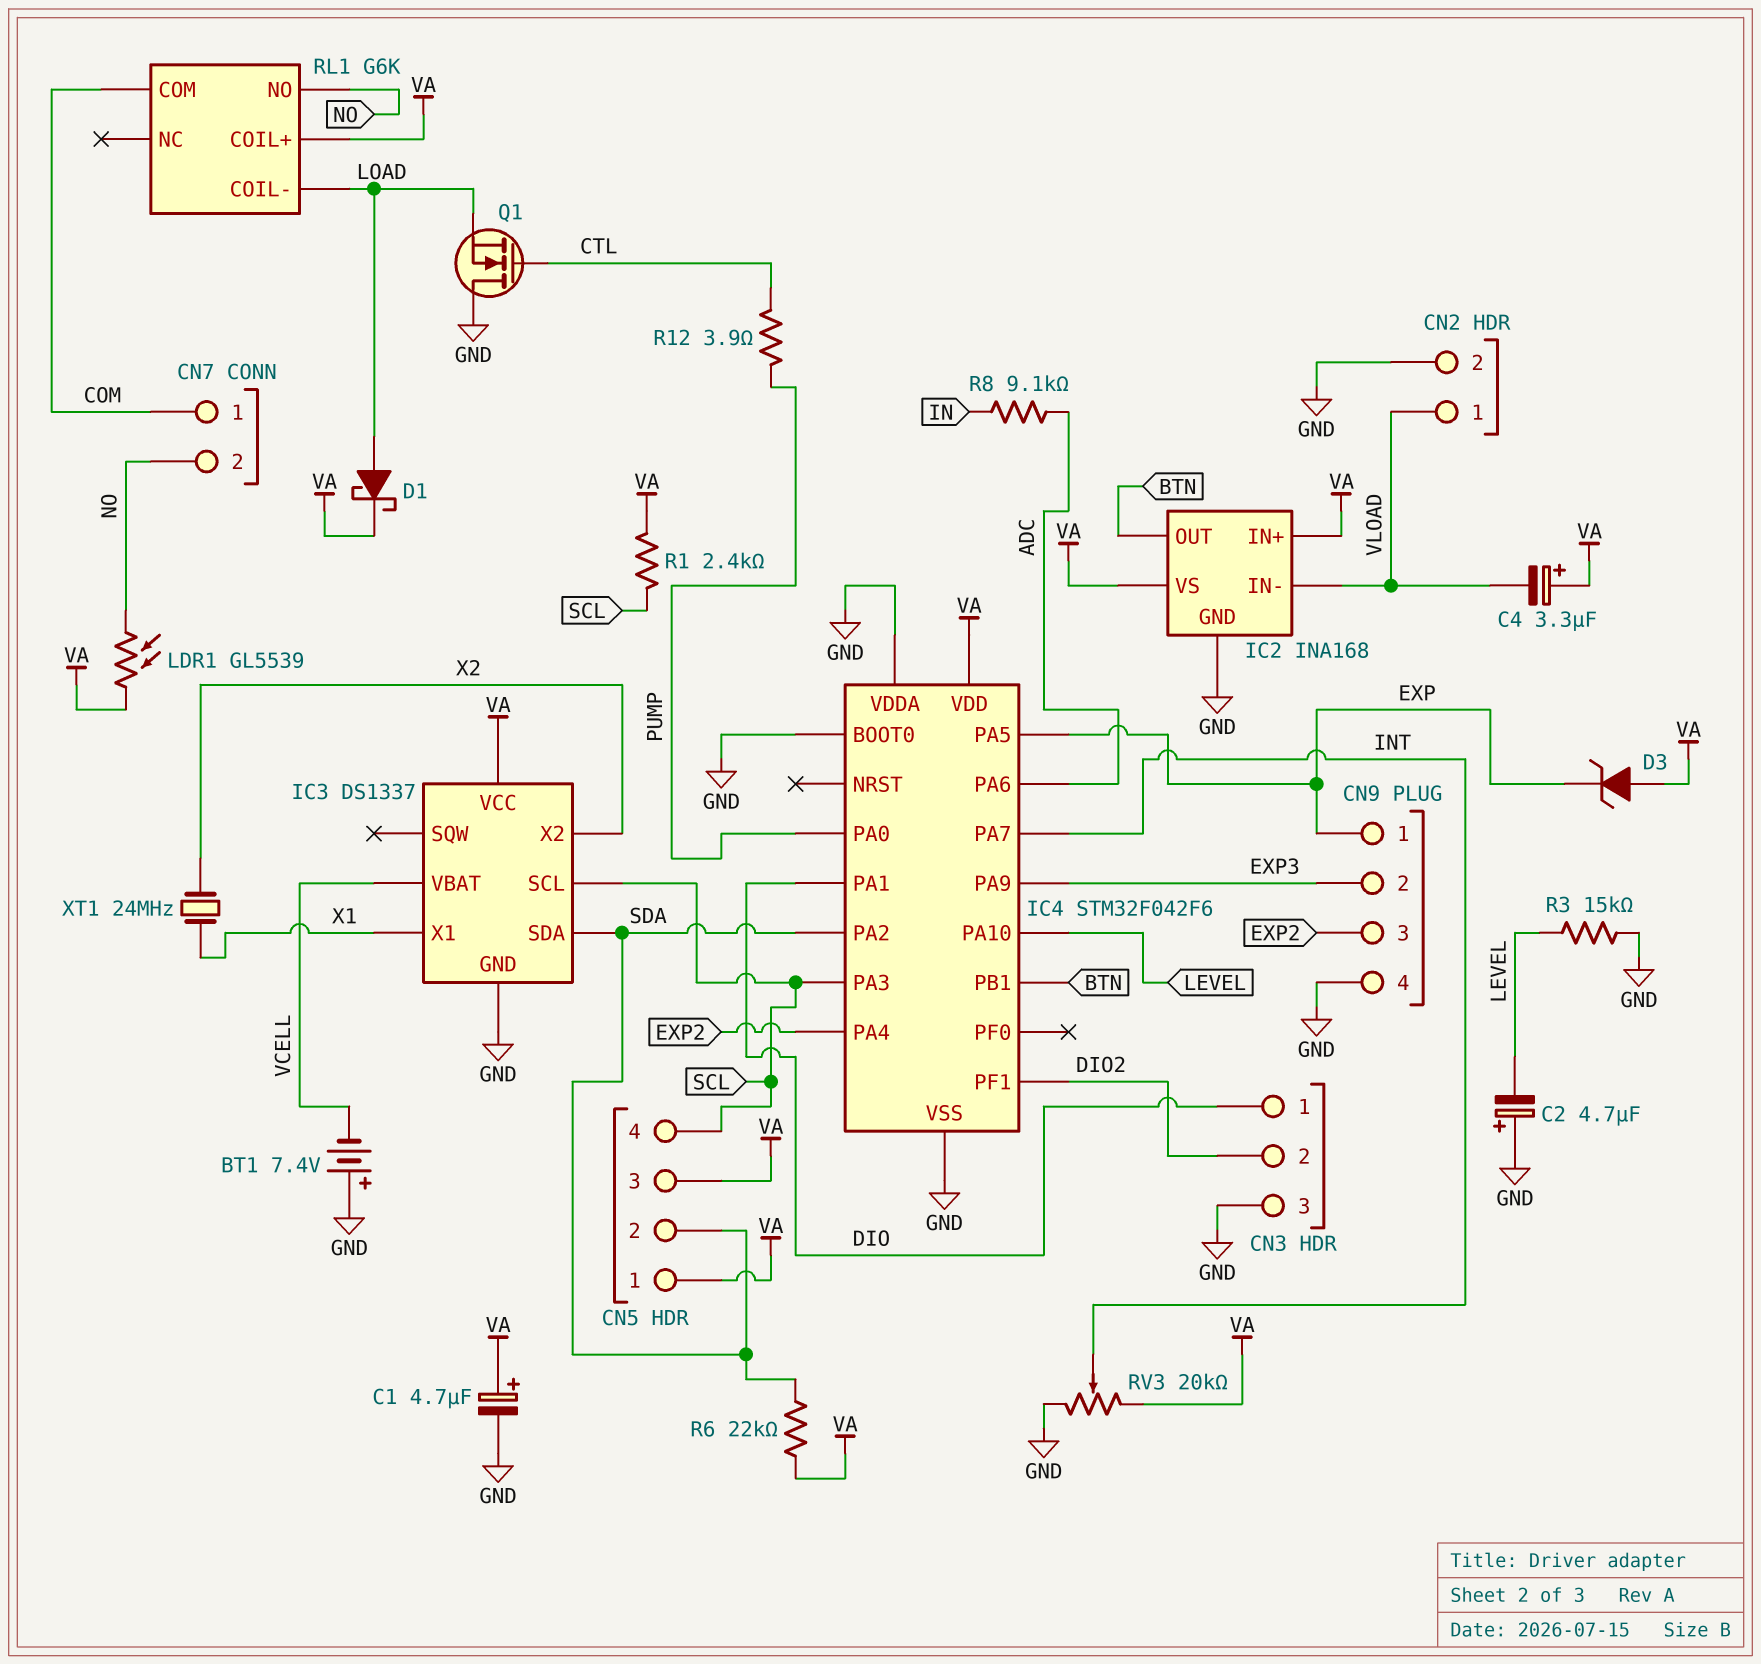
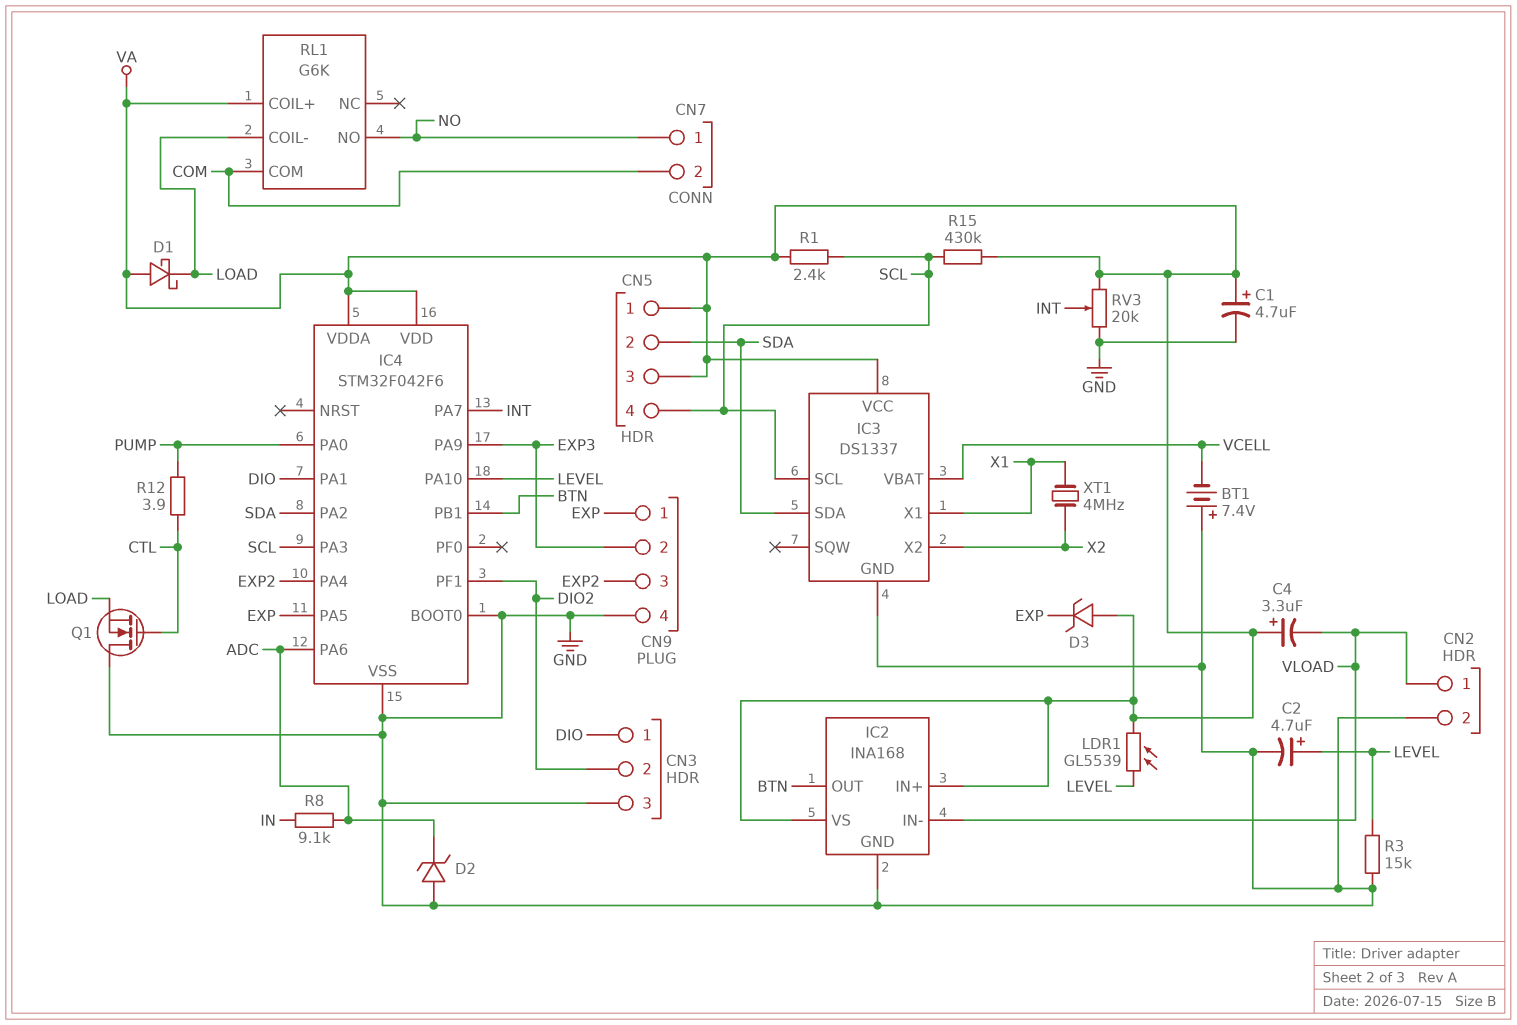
C2: 4.7uF (plus GND, minus LEVEL) -> 4.7uF (plus LEVEL, minus GND)
CN7 pin 1: COM -> NO
CN7 pin 2: NO -> COM
D1: schottky (A LOAD, K VA) -> schottky (A VA, K LOAD)
D2: none -> zener (A GND, K ADC)
IC4 pin VDDA: GND -> VA
LDR1: GL5539 (NO, VA) -> GL5539 (LEVEL, VA)
R6: 22k (SDA, VA) -> none
R15: none -> 430k (SCL, VA)
XT1: 24MHz (X1, X2) -> 4MHz (X1, X2)

